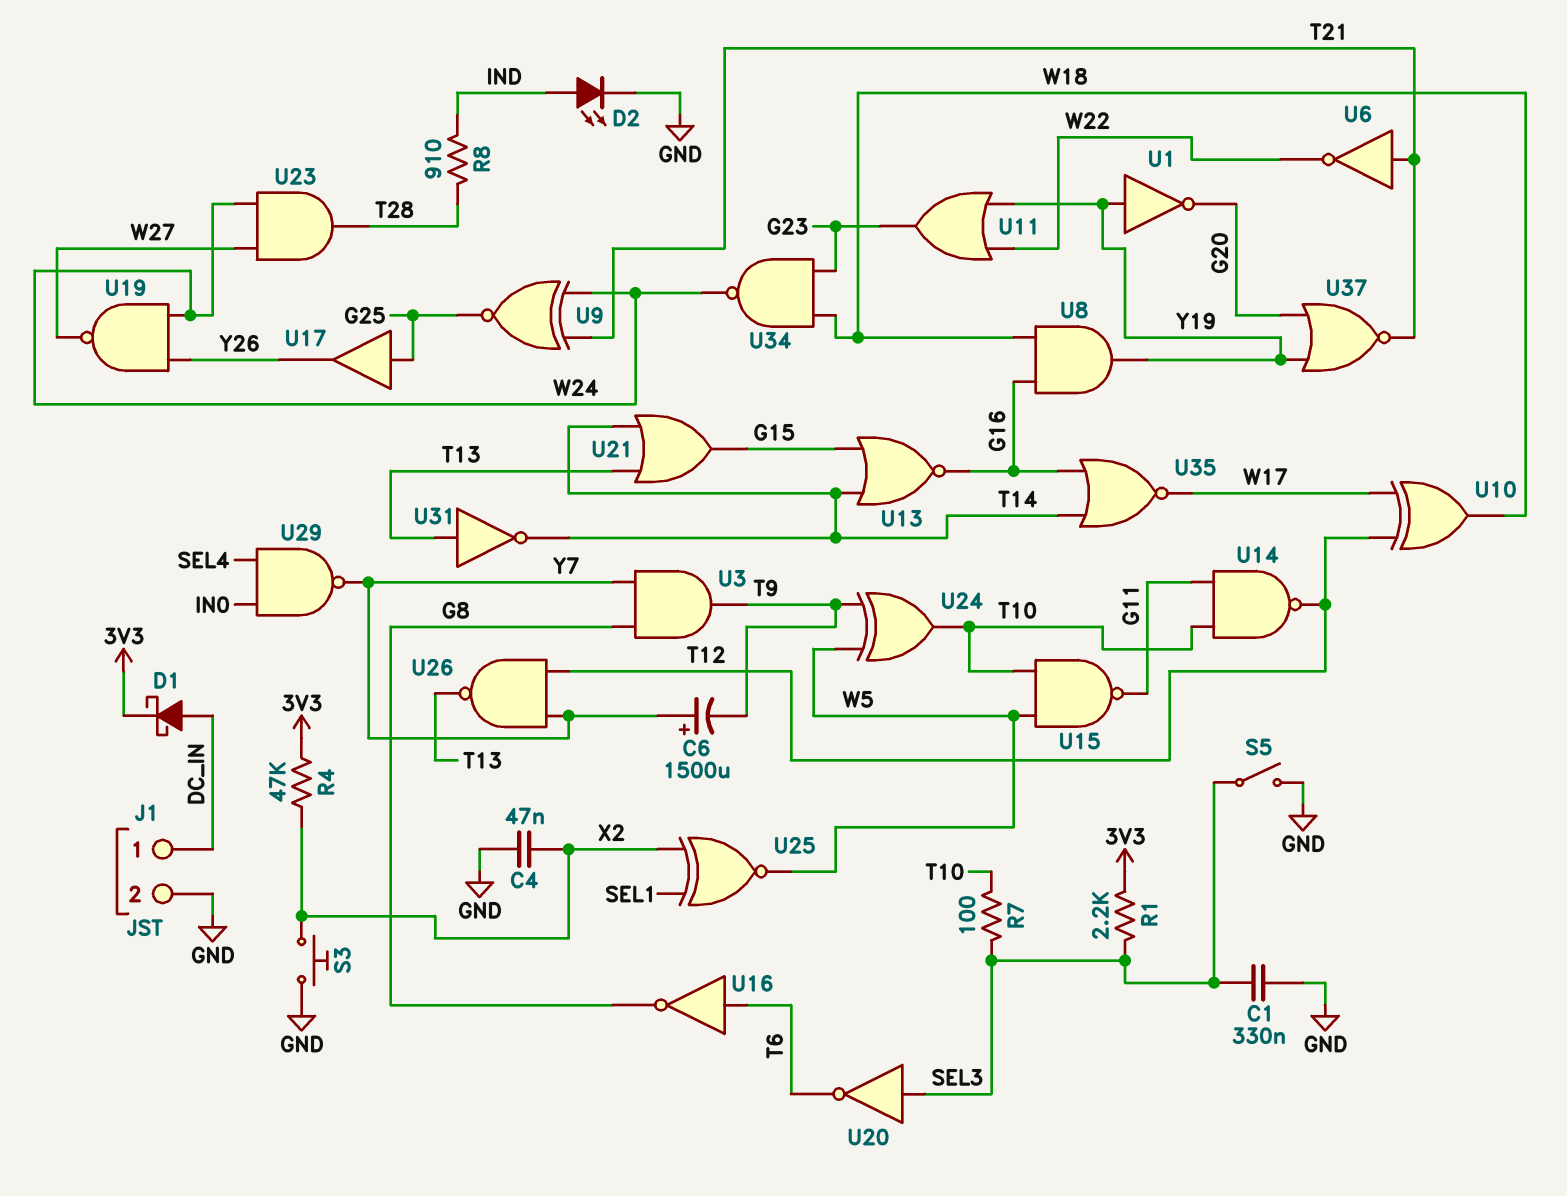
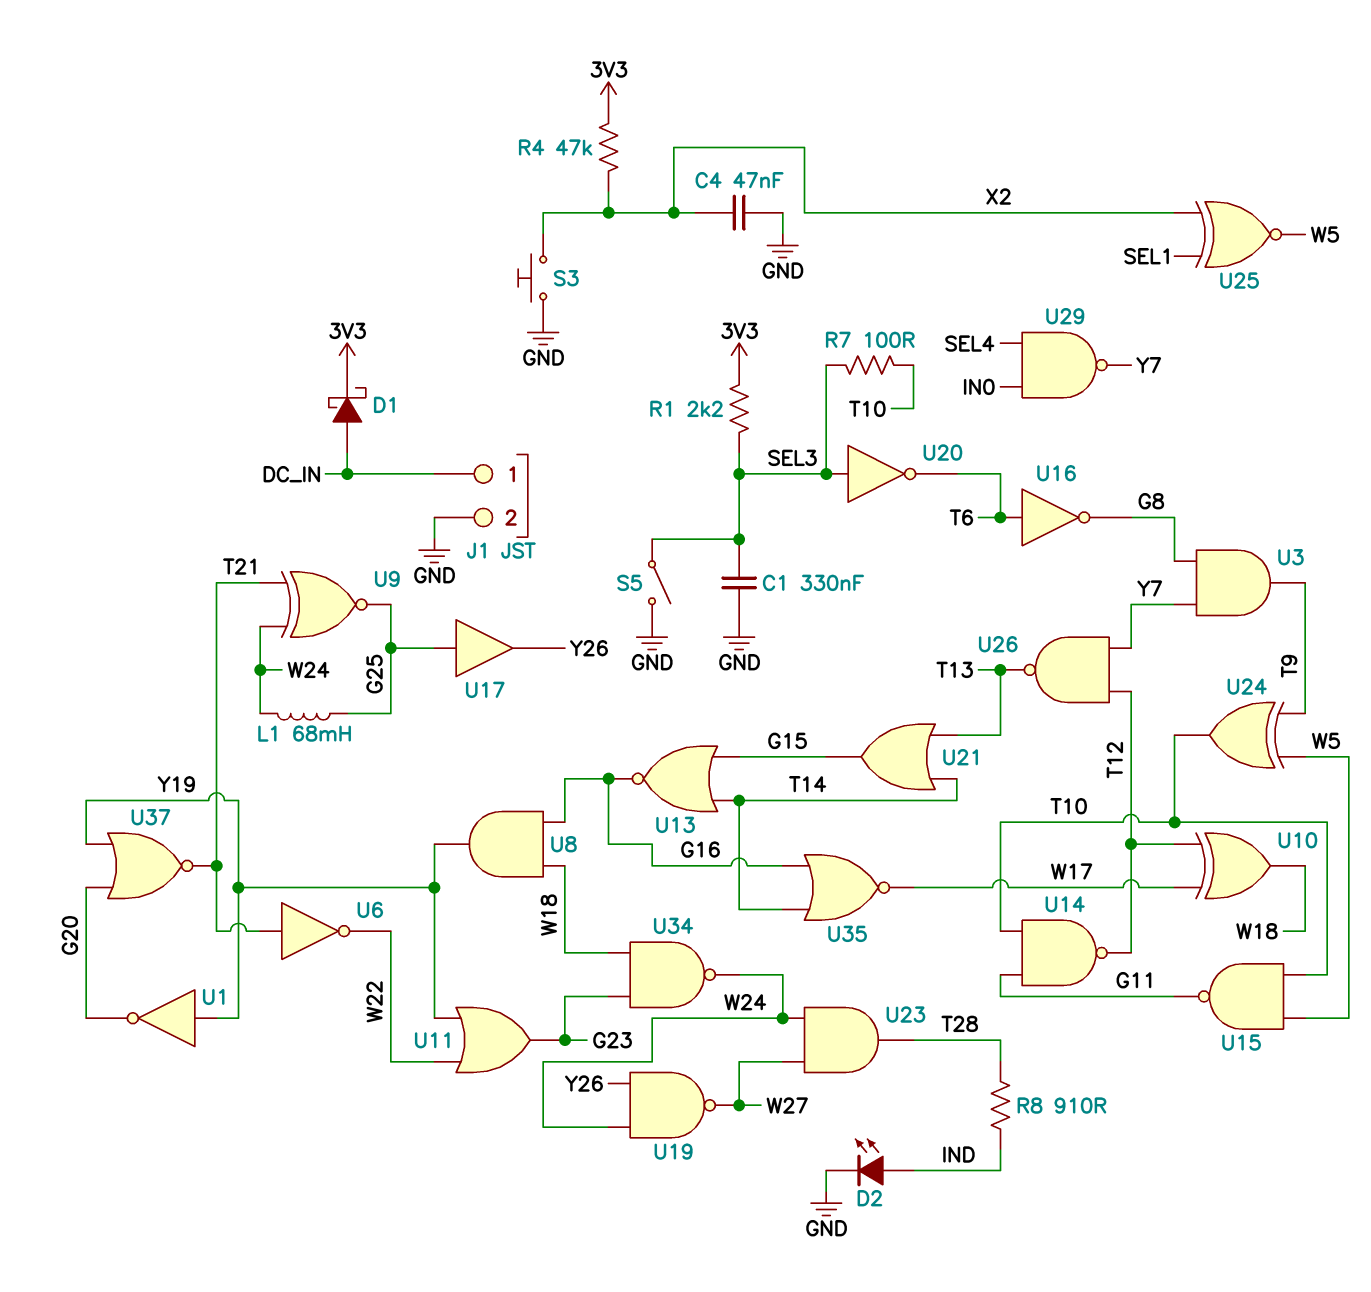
C6: 1500uF (plus Y7, minus T9) -> none
L1: none -> 68mH (G25, W24)
U31: NOT (in T13, out T14) -> none

